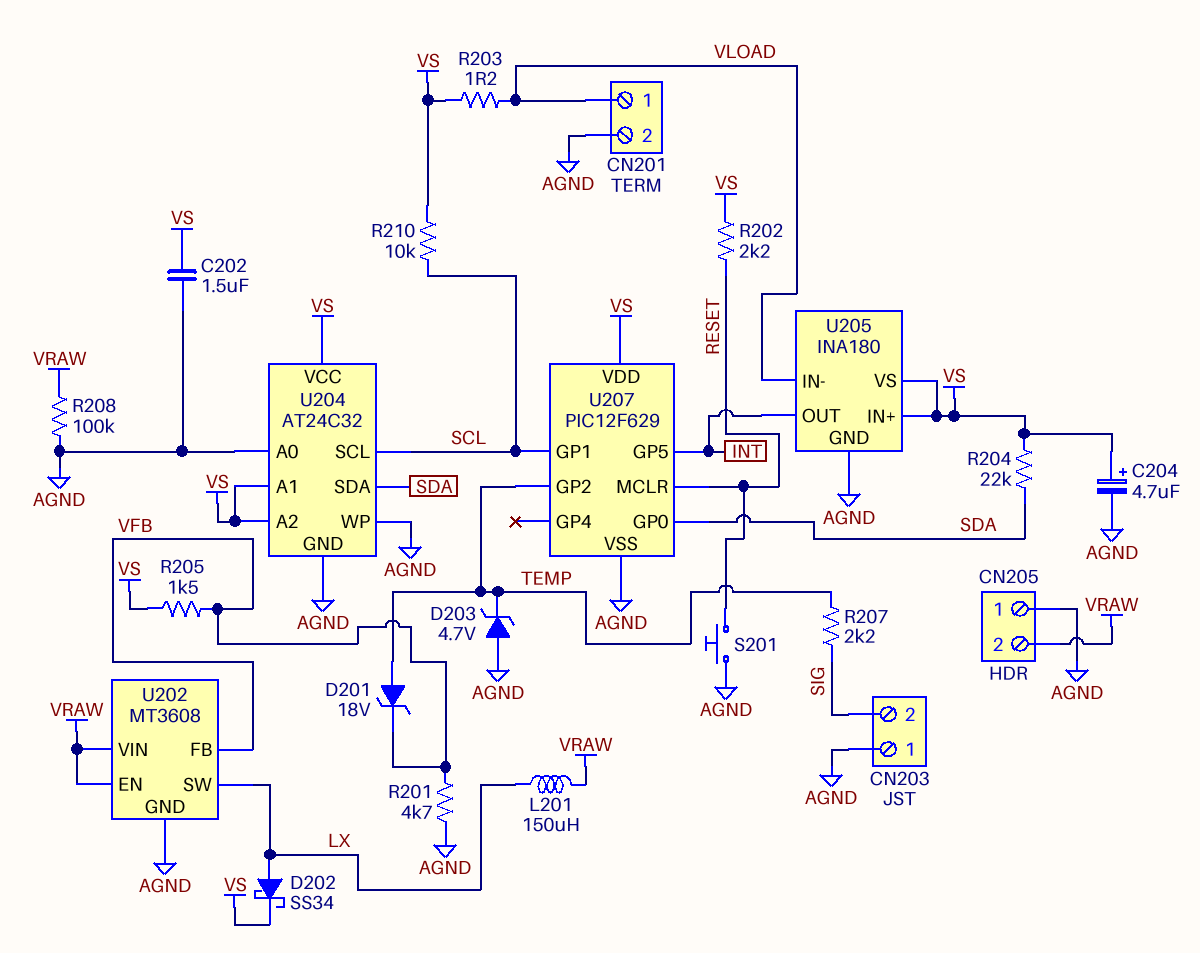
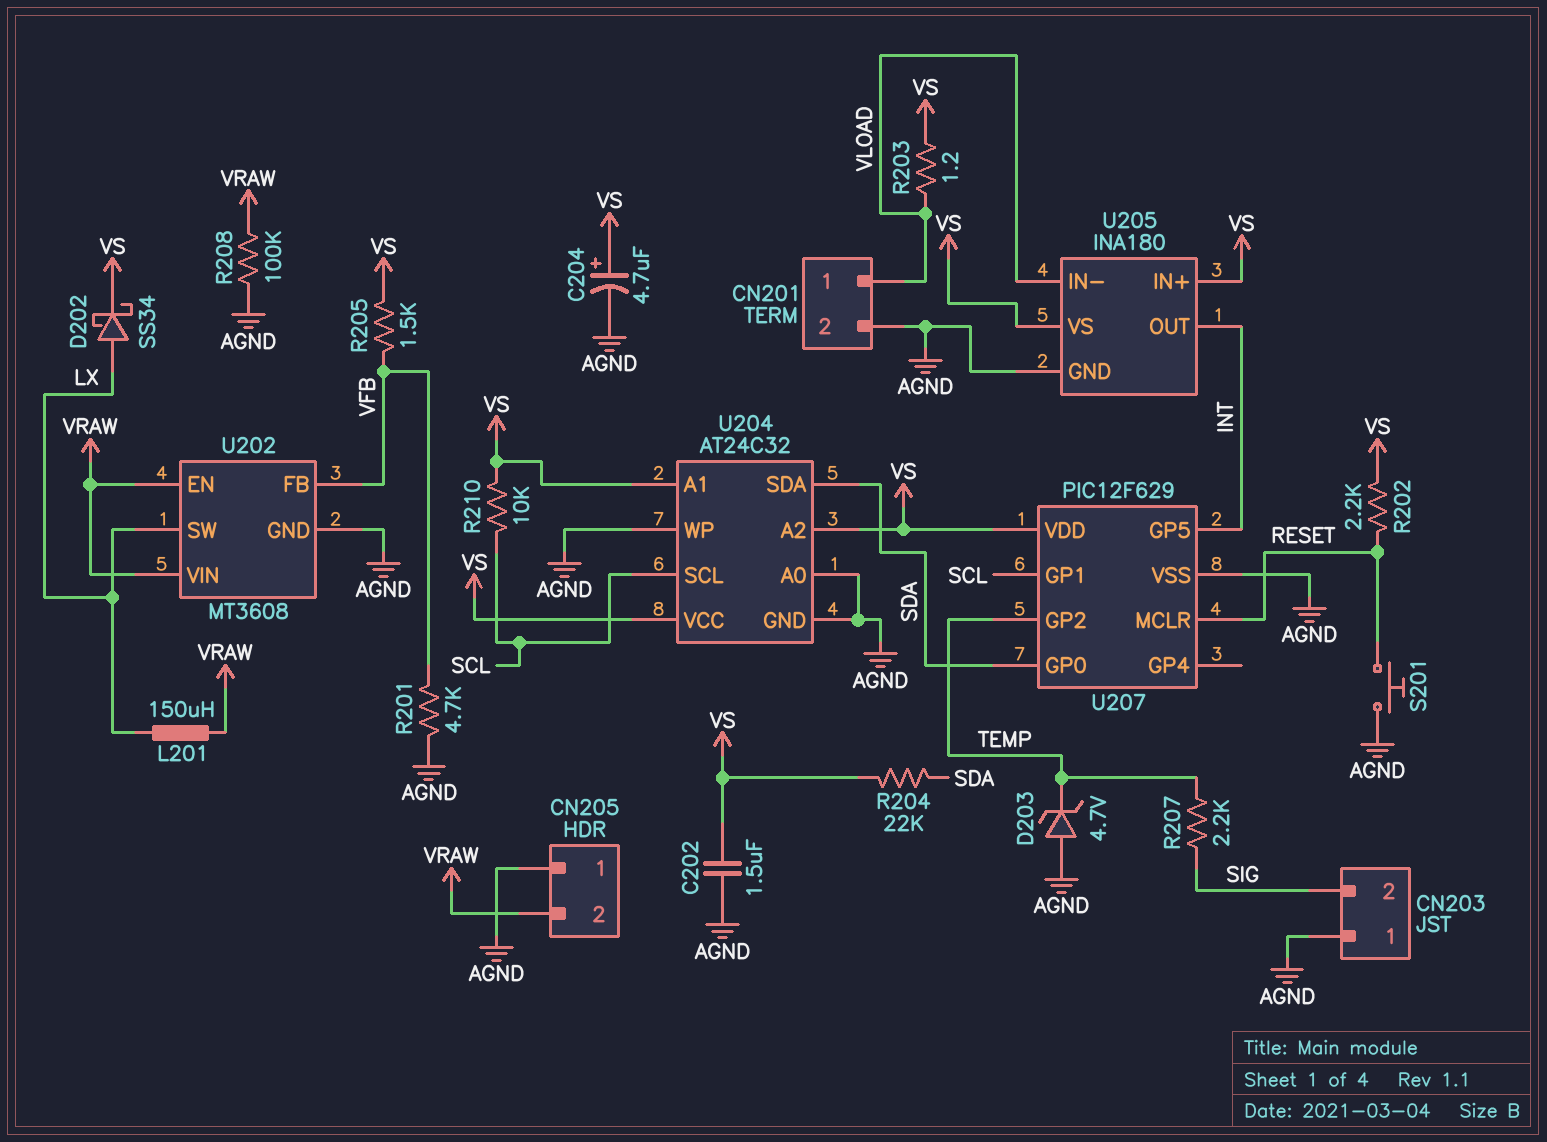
D201: zener 18V (A TEMP, K VFB) -> none

